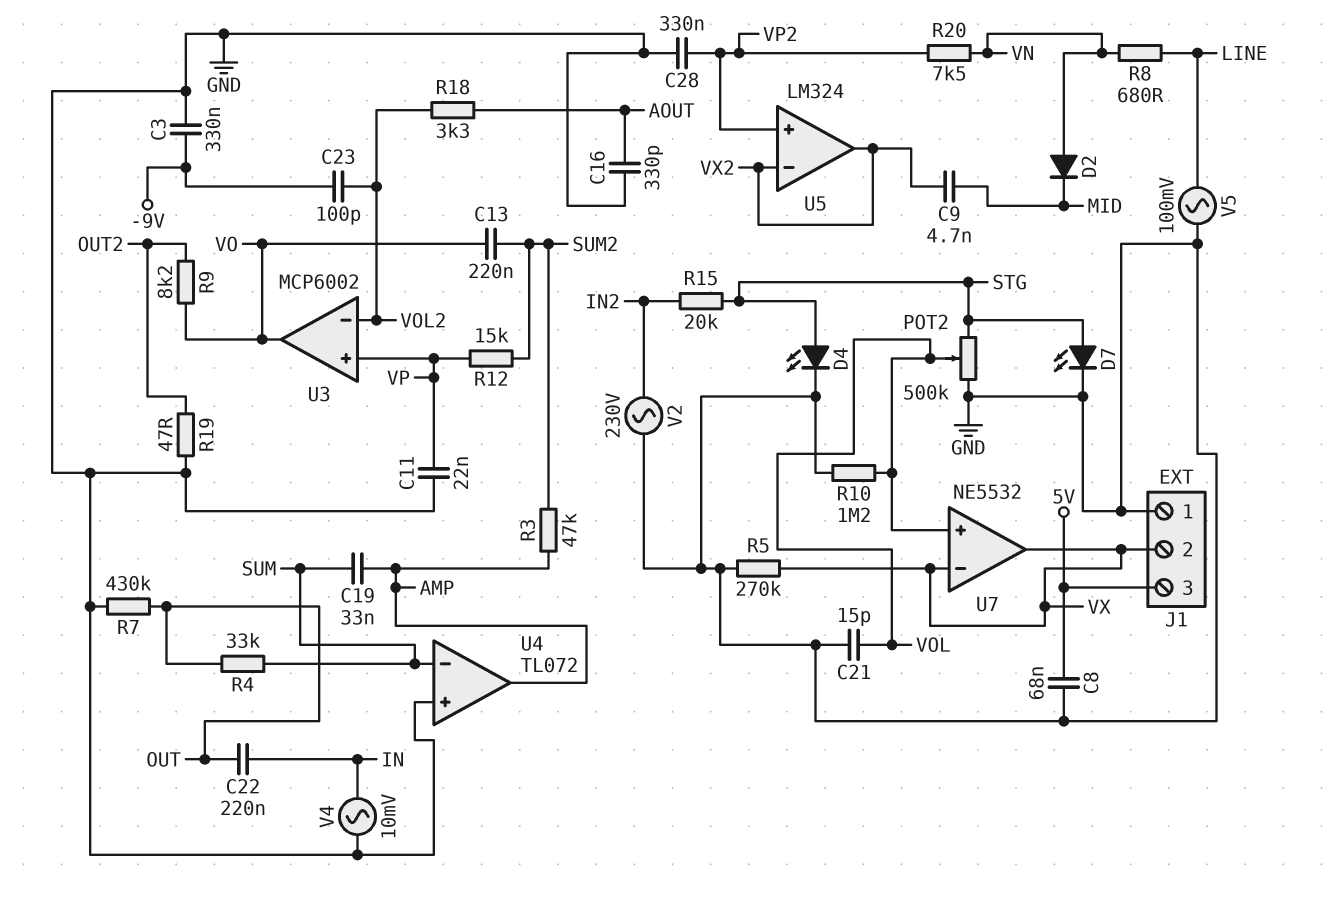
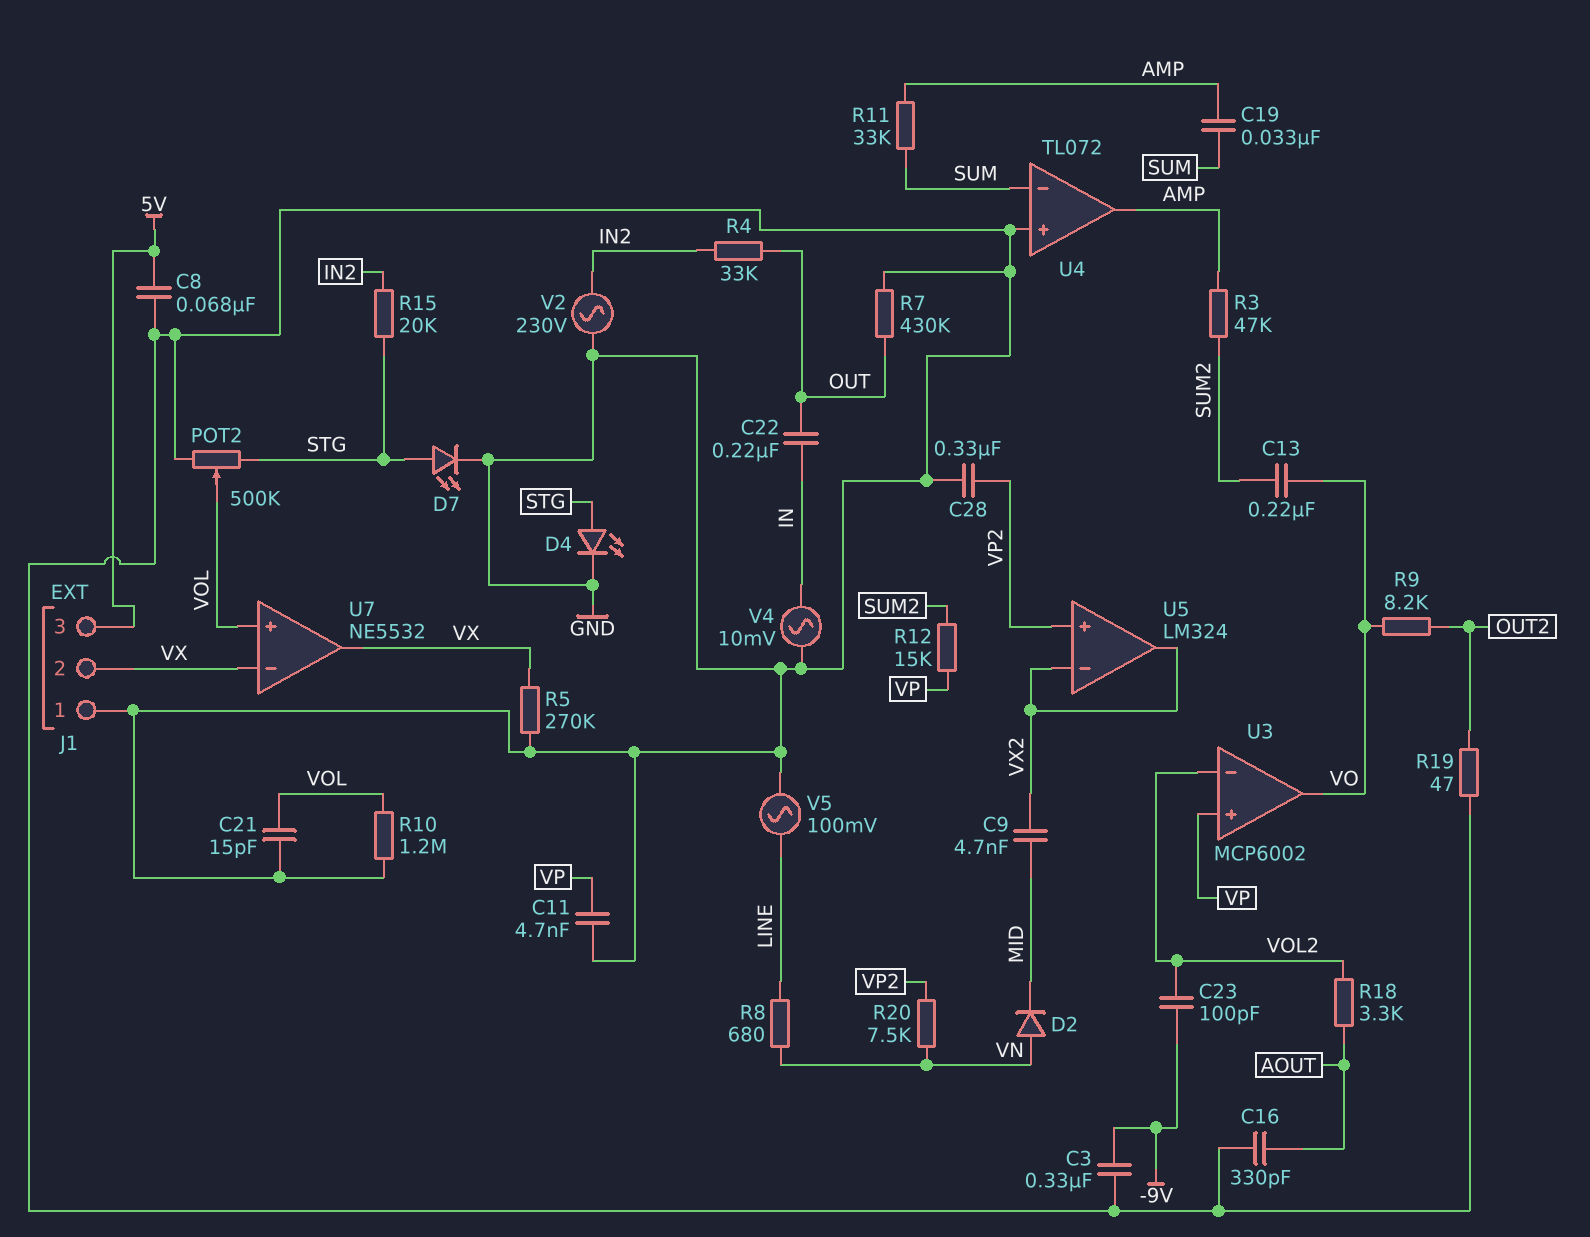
C11: 22nF (GND, VP) -> 4.7nF (GND, VP)
R4: 33k (OUT, SUM) -> 33k (IN2, OUT)
R11: none -> 33k (AMP, SUM)

